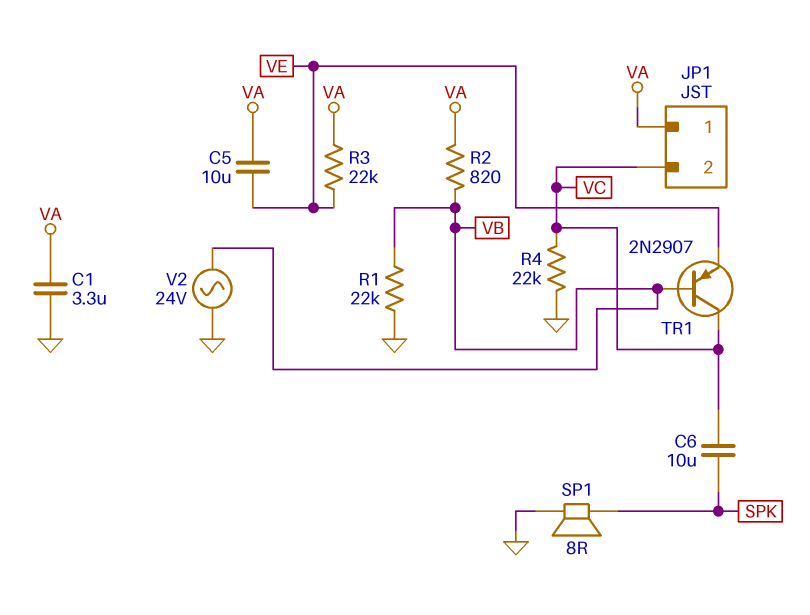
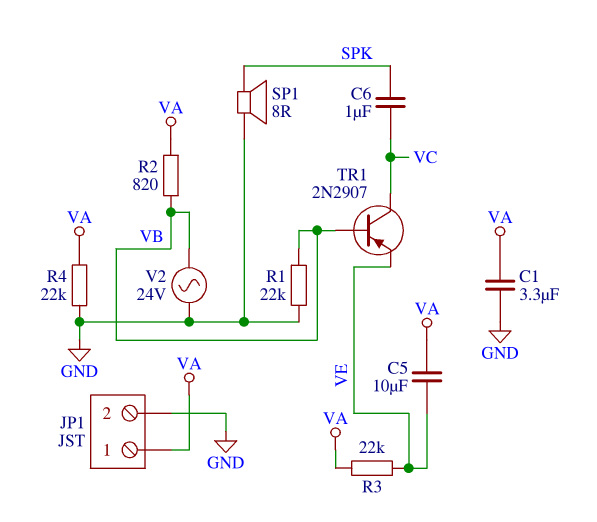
C6: 10uF (SPK, VC) -> 1uF (SPK, VC)
JP1 pin 2: VC -> GND
R4: 22k (GND, VC) -> 22k (GND, VA)

